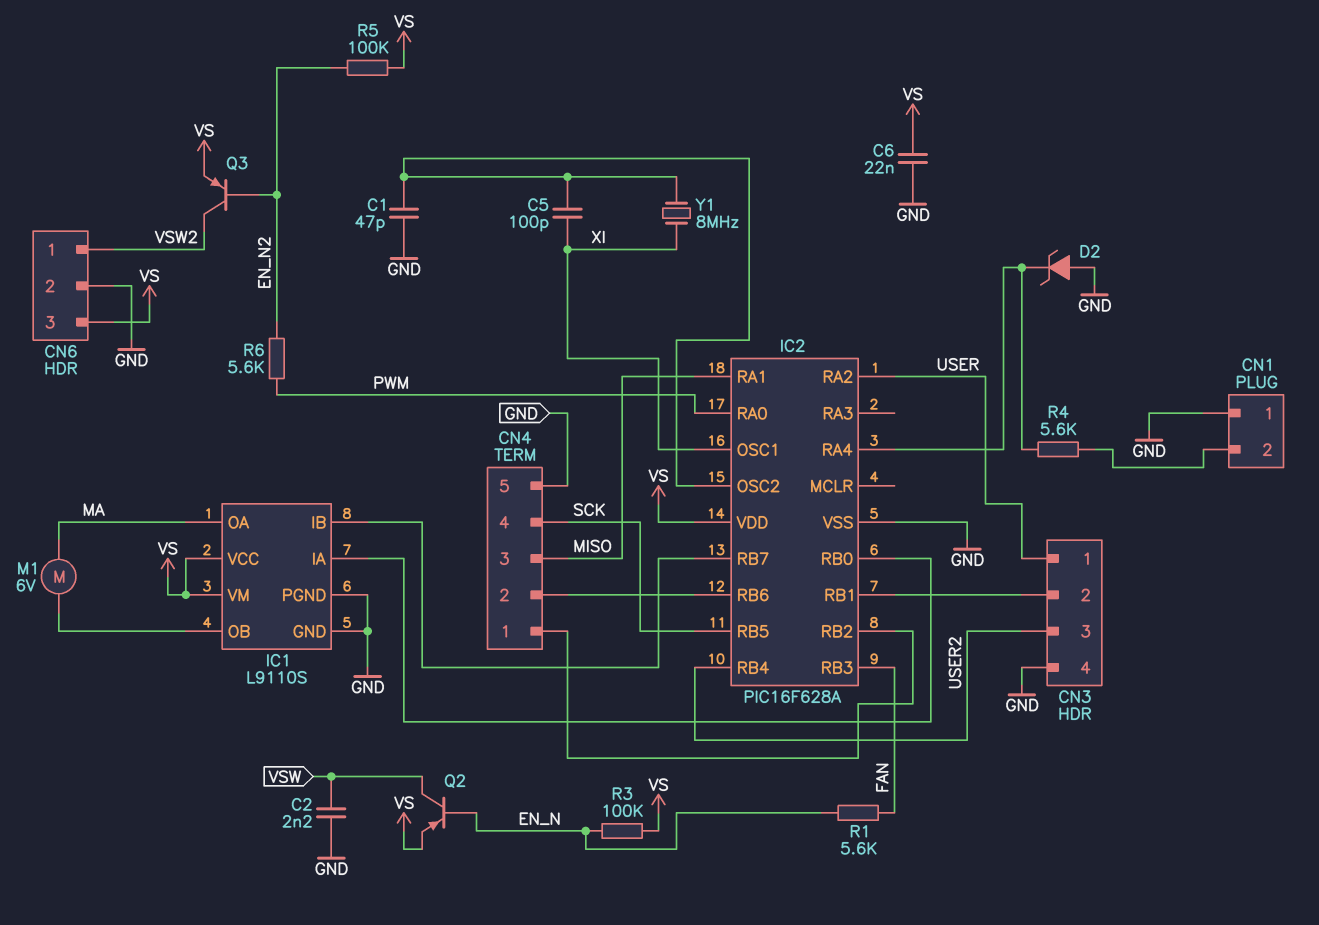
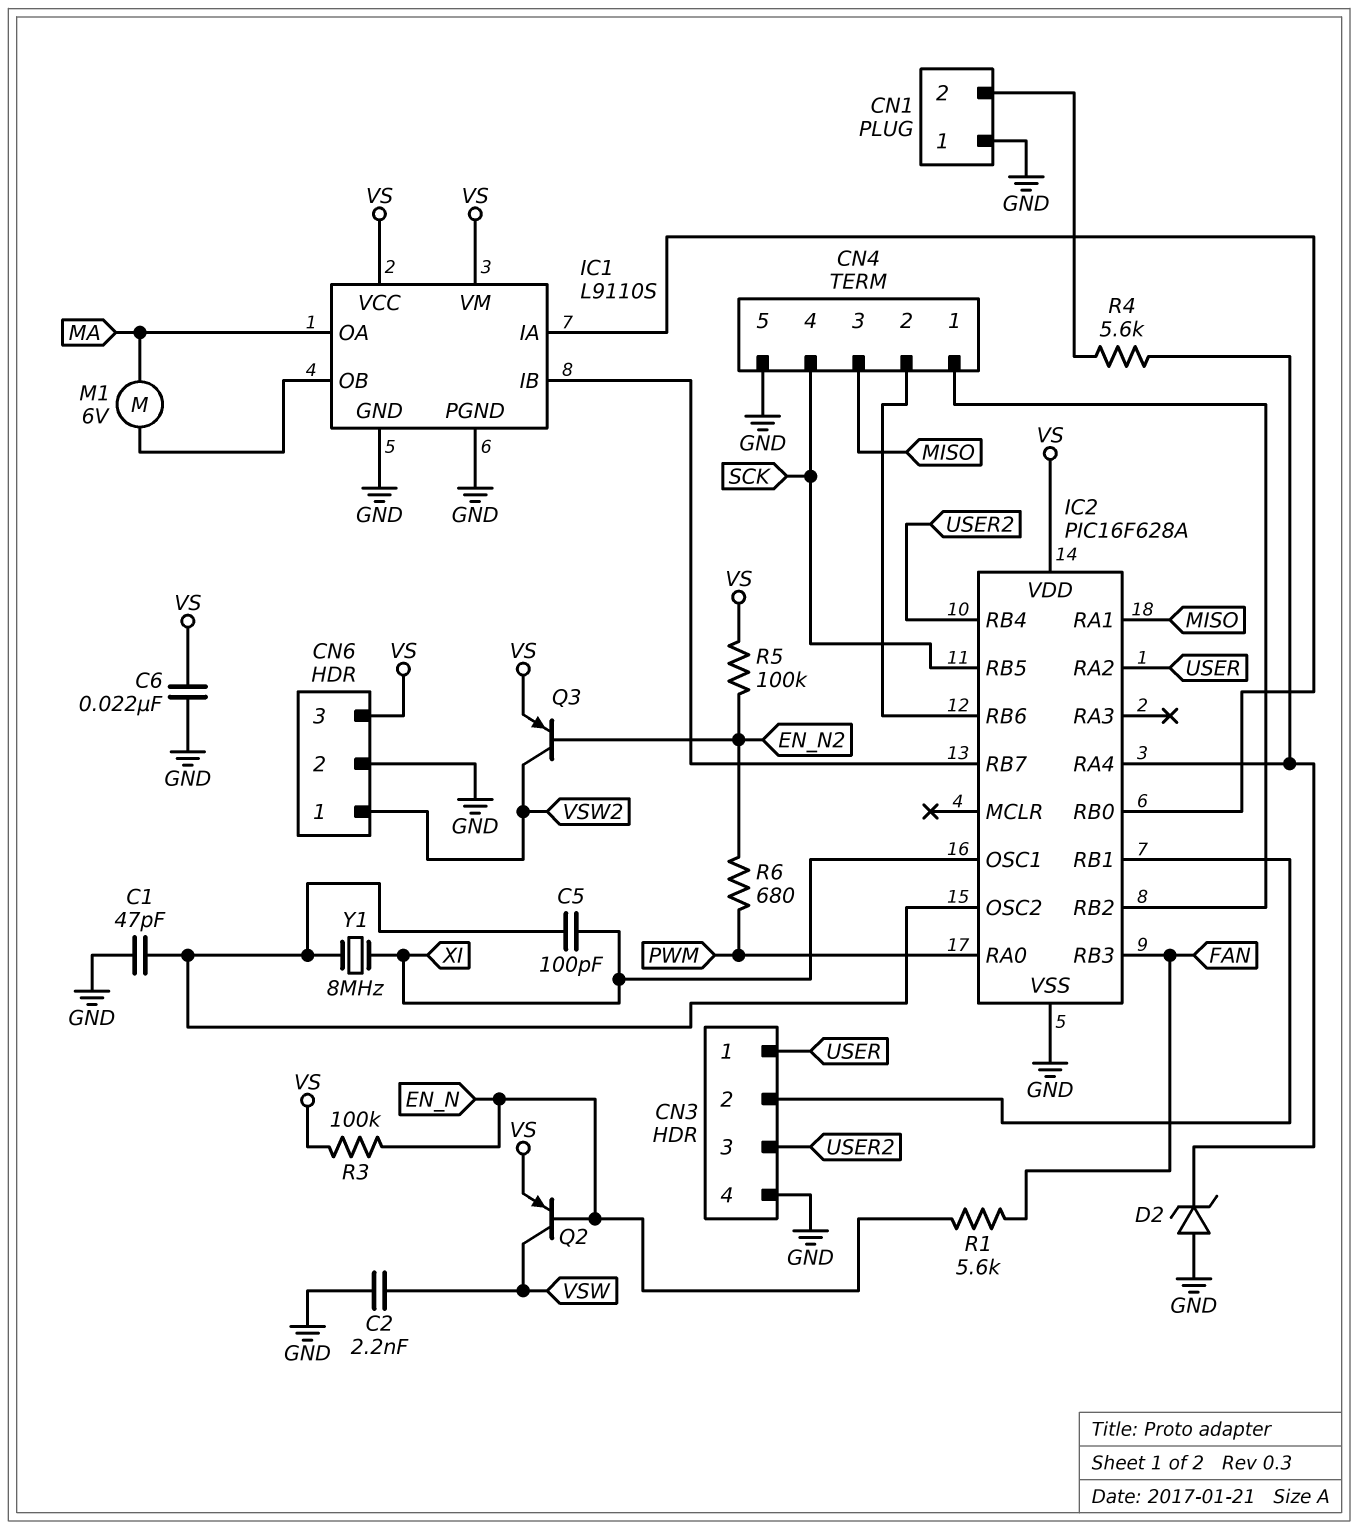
R6: 5.6k (EN_N2, PWM) -> 680 (EN_N2, PWM)

